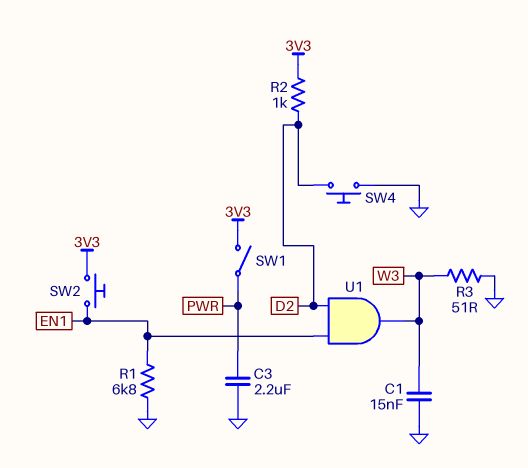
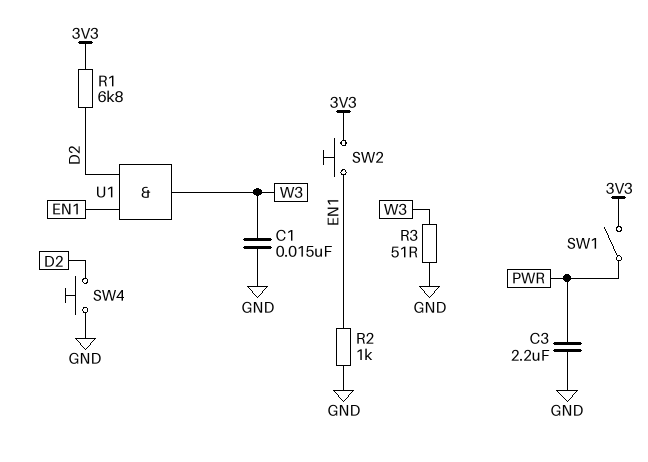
R1: 6.8k (EN1, GND) -> 6.8k (3V3, D2)
R2: 1k (3V3, D2) -> 1k (EN1, GND)

